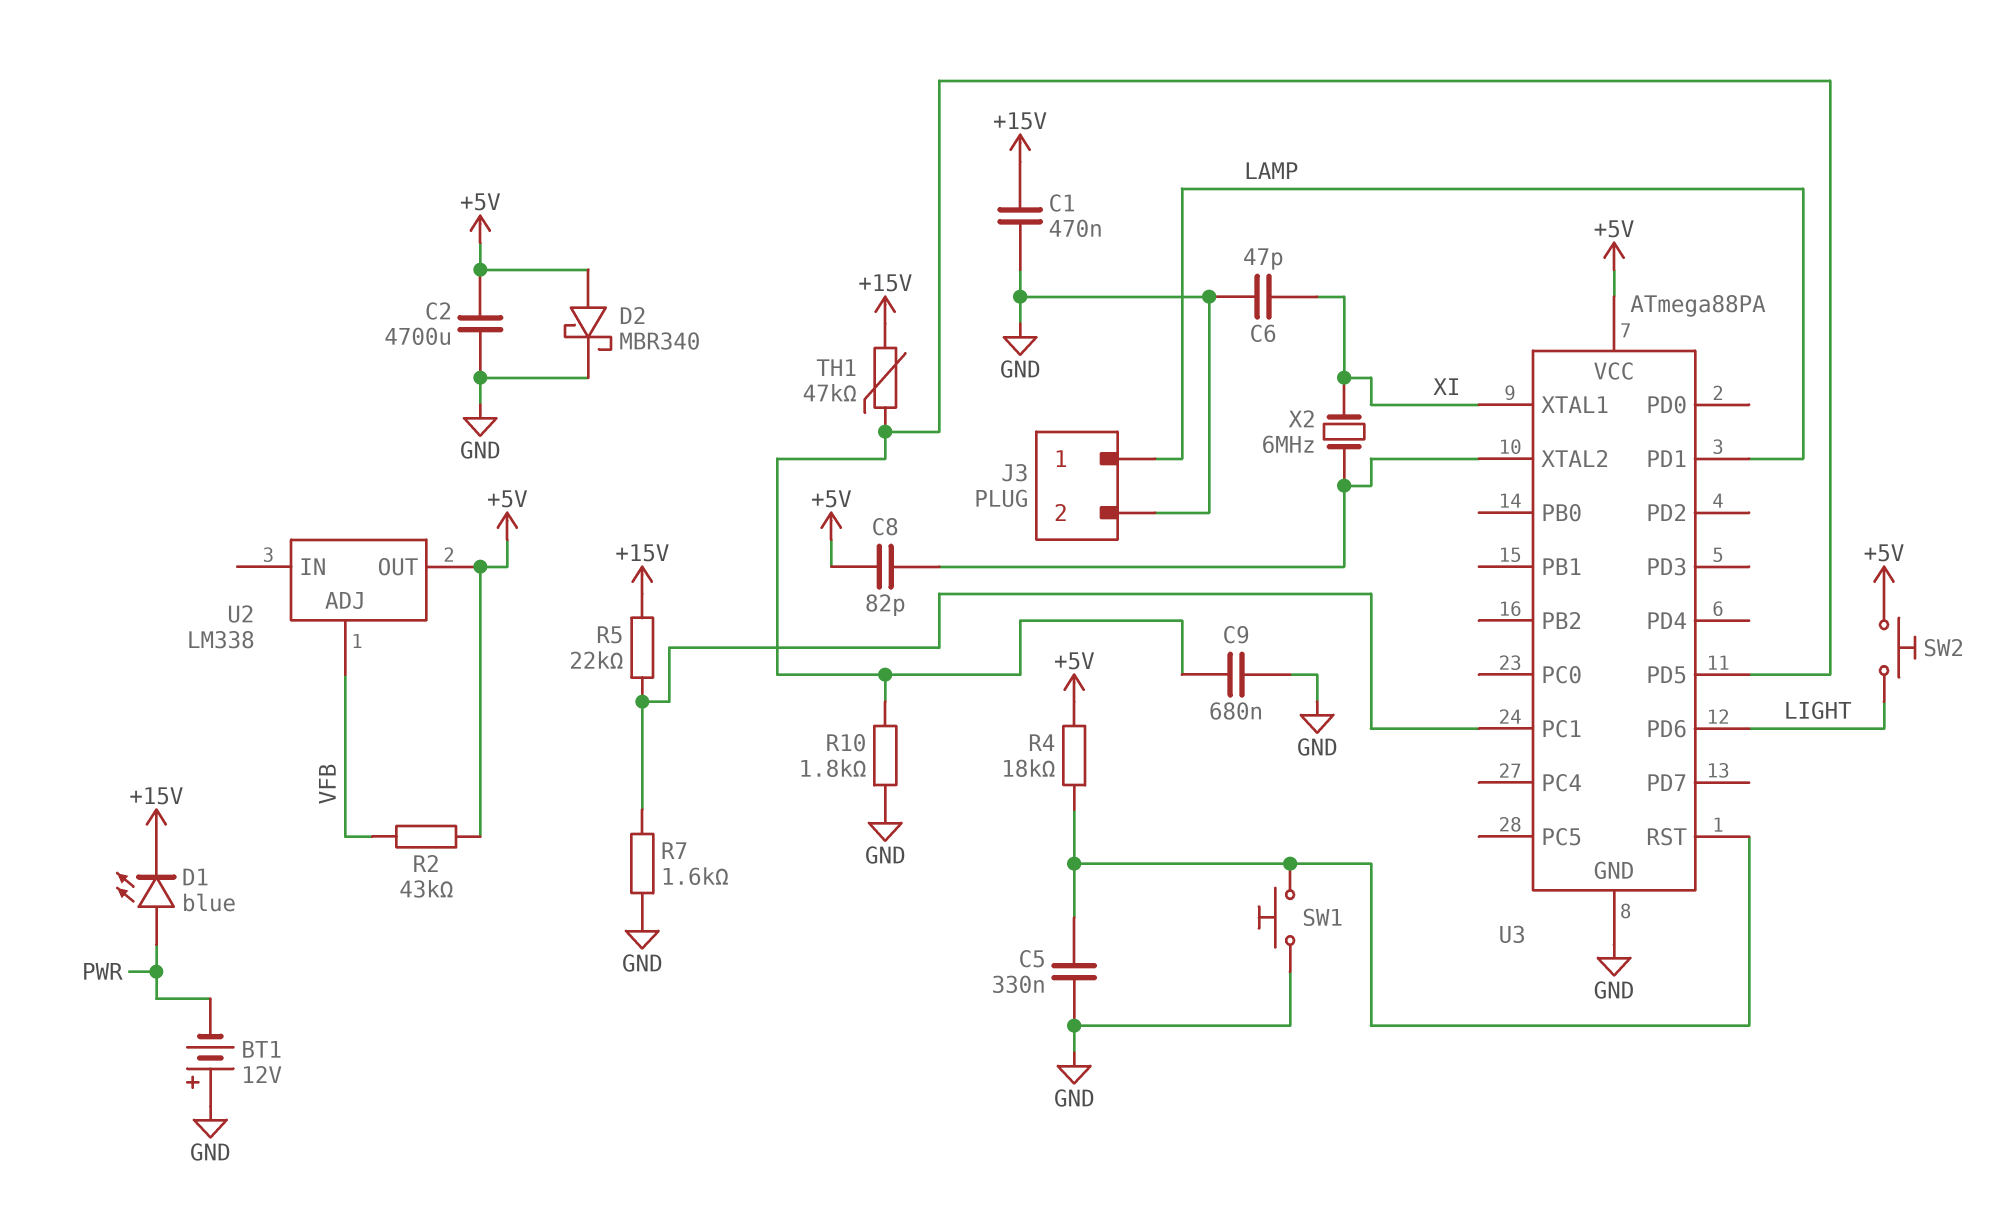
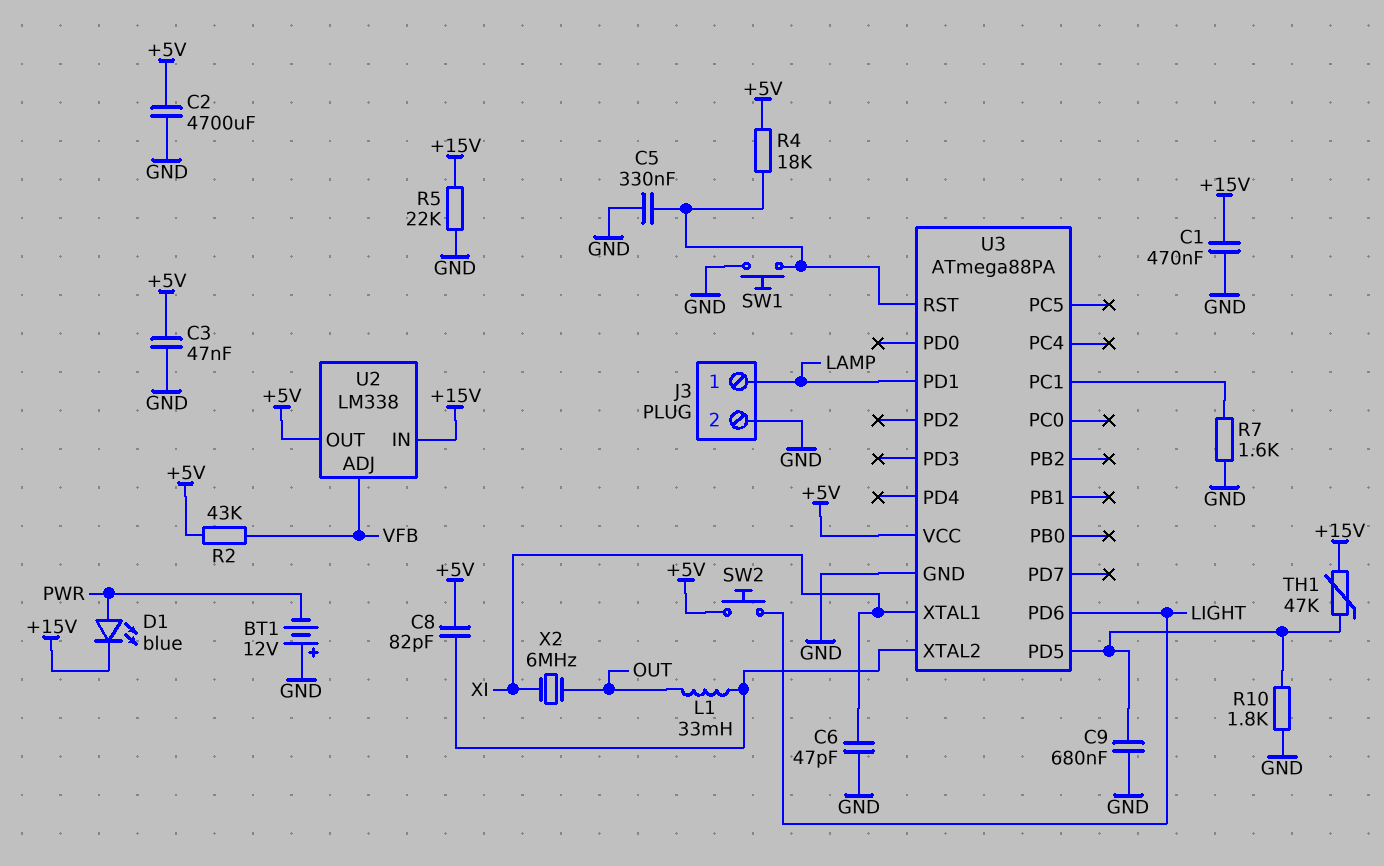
C3: none -> 47nF (+5V, GND)
D2: schottky MBR340 (A +5V, K GND) -> none
L1: none -> 33mH (OUT, U3/XTAL2)
R5: 22k (+15V, U3/PC1) -> 22k (+15V, GND)
U2 pin IN: none -> +15V
X2: 6MHz (U3/XTAL2, XI) -> 6MHz (OUT, XI)

